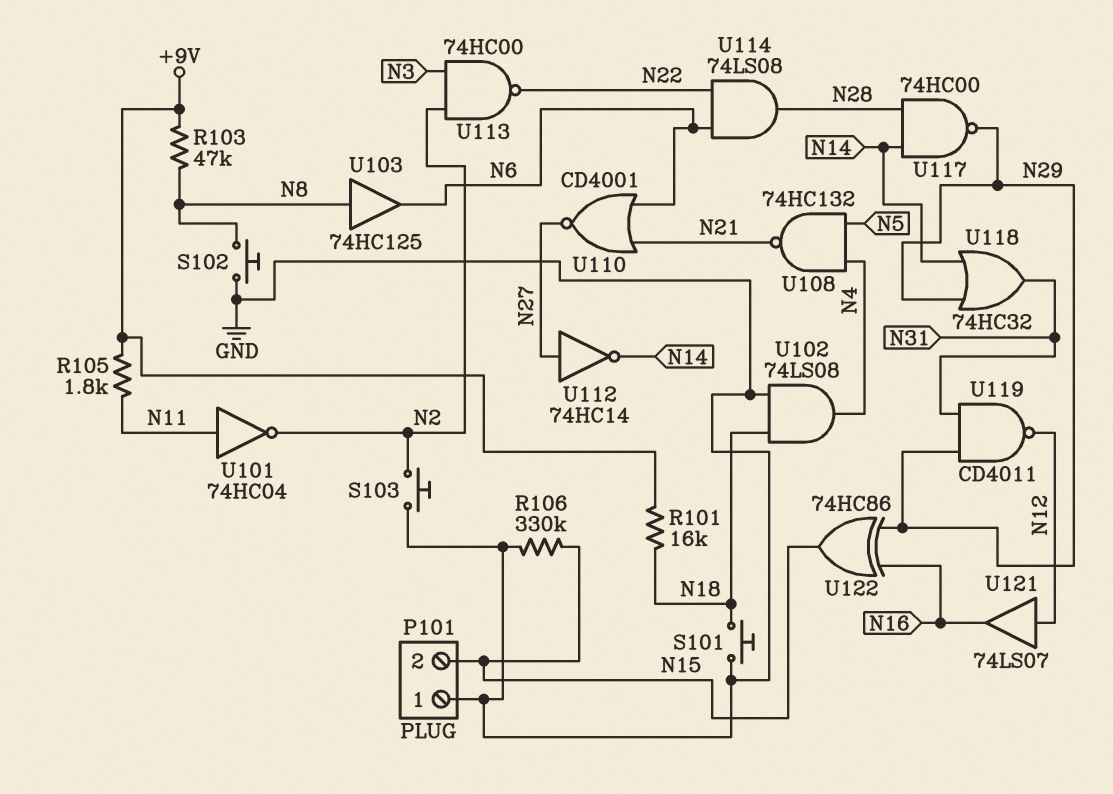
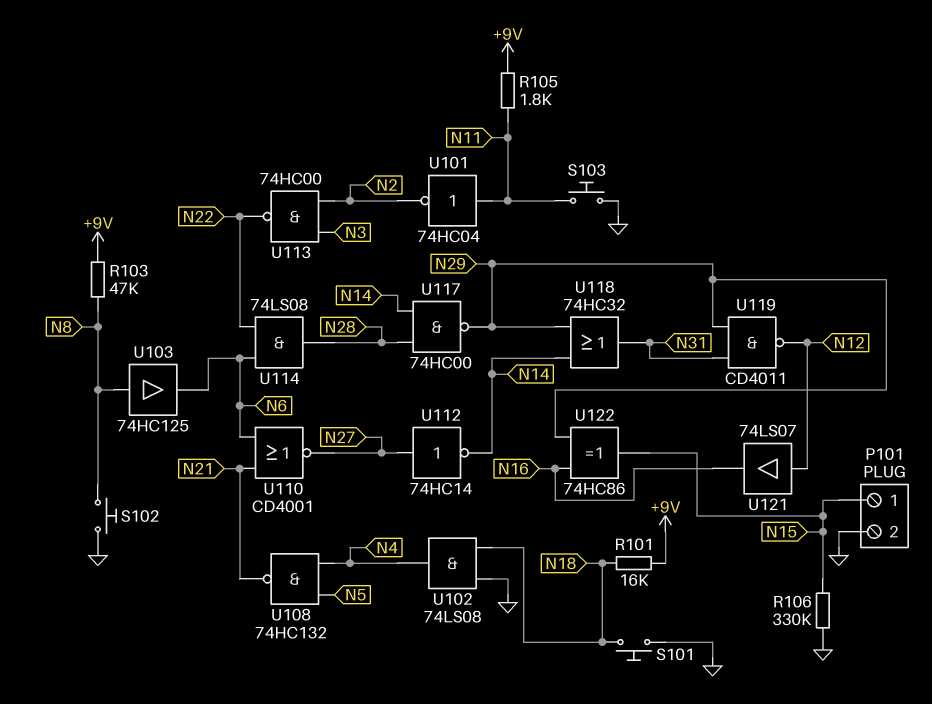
P101 pin 1: GND -> N15
P101 pin 2: N15 -> GND
S103: button (GND, N2) -> button (GND, N11)

